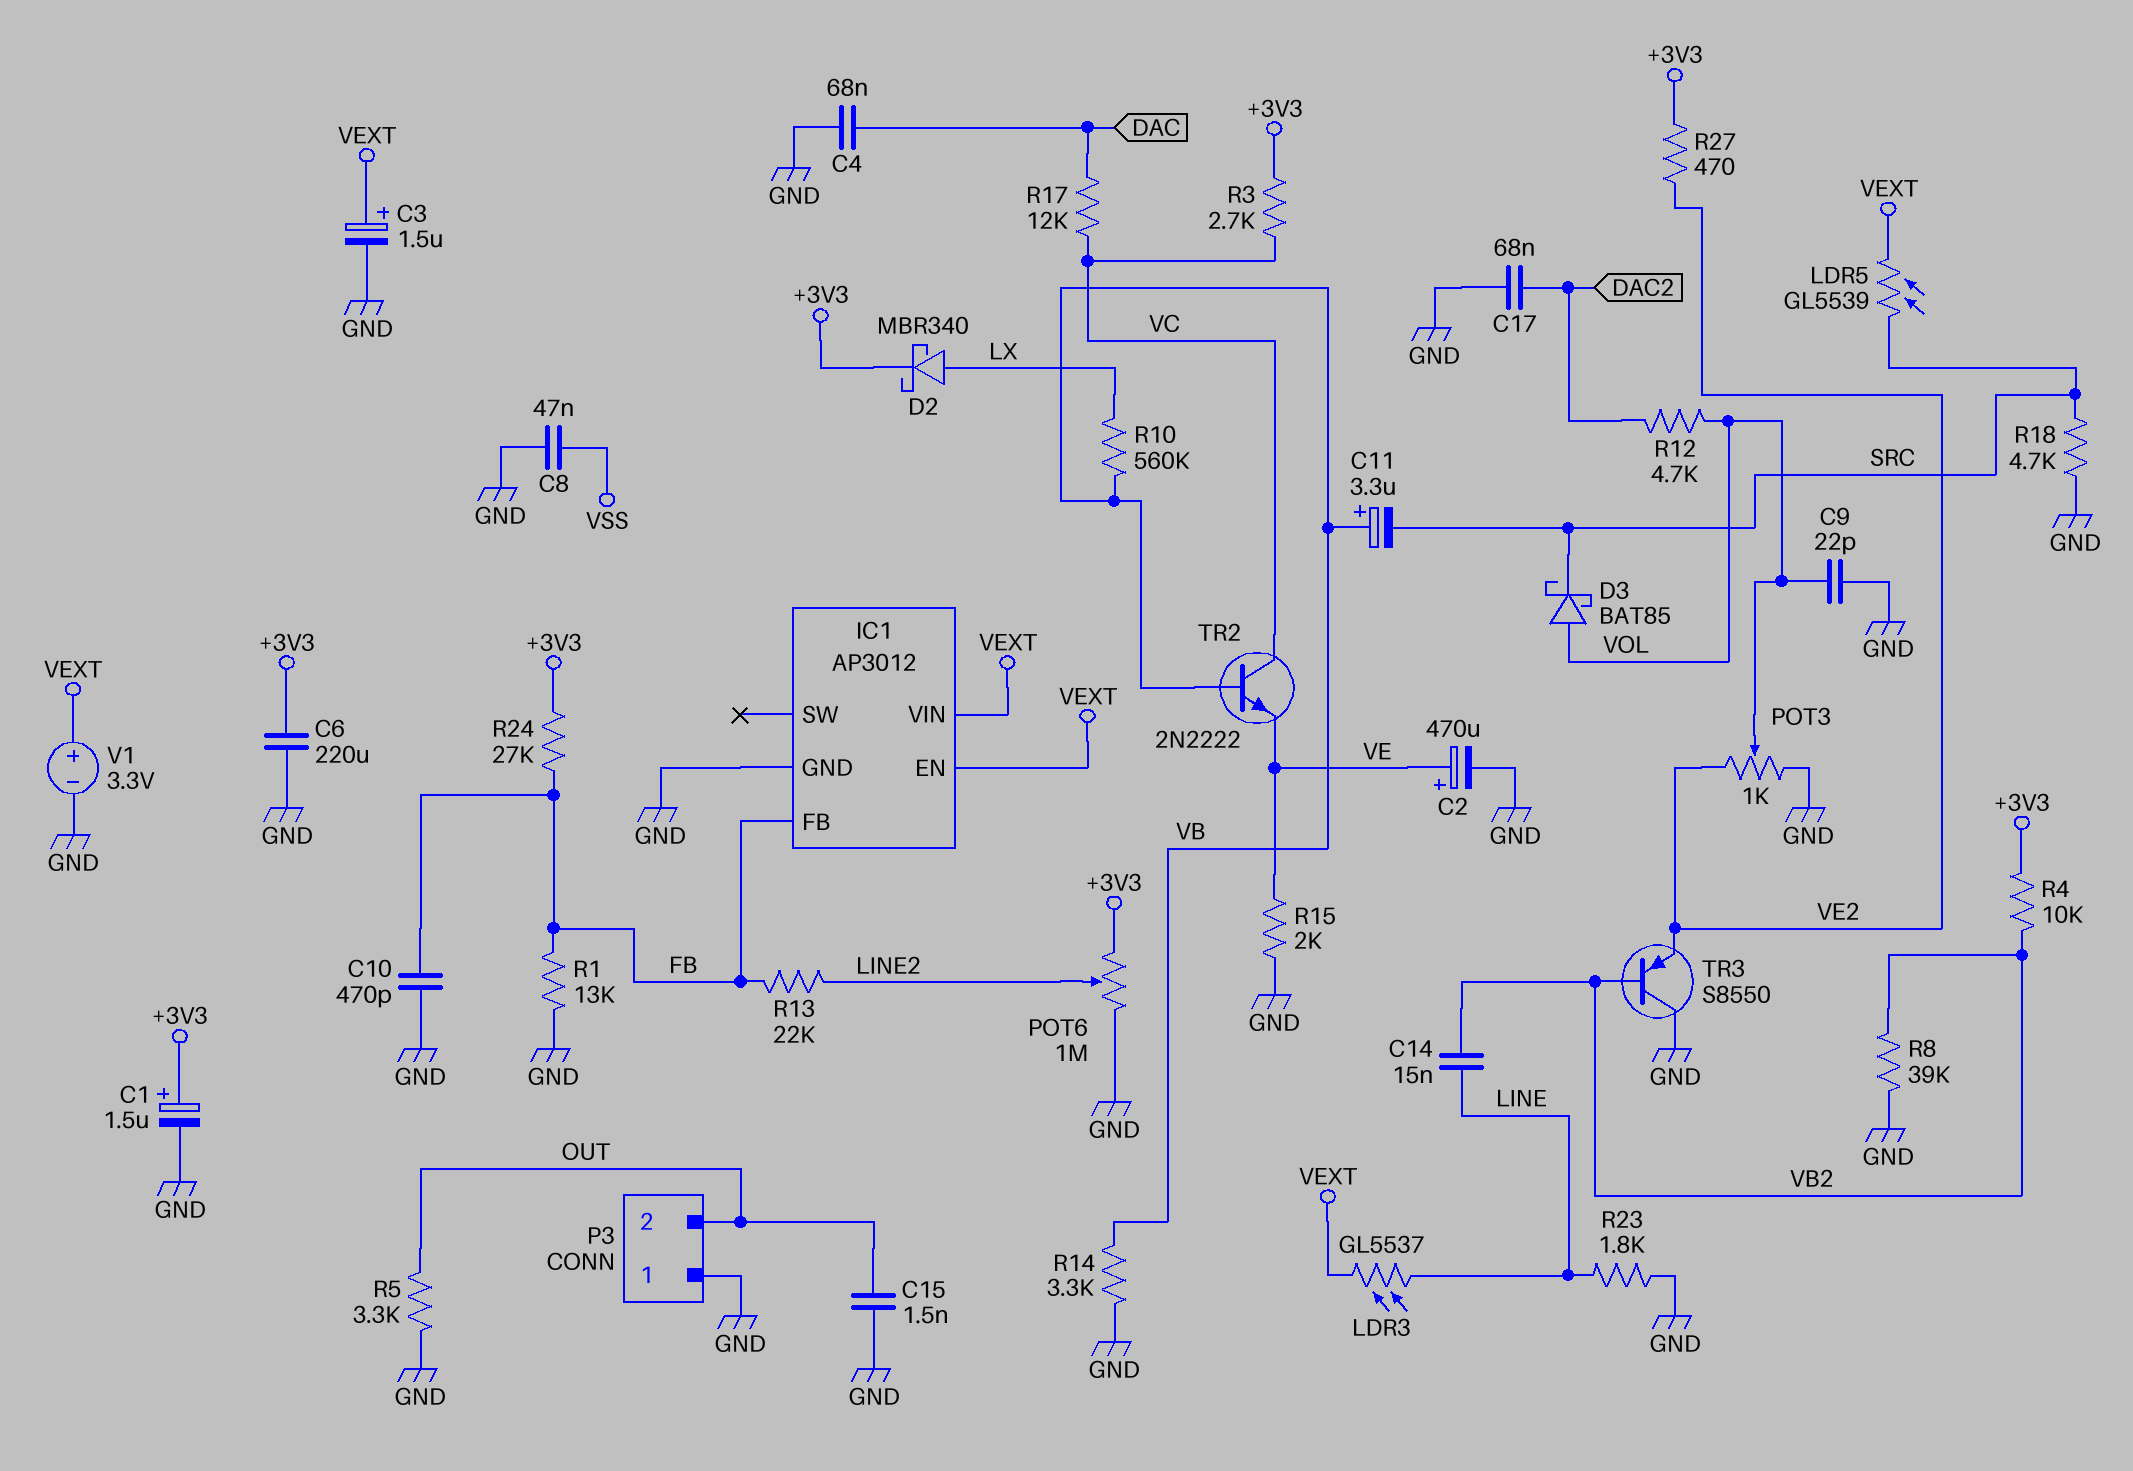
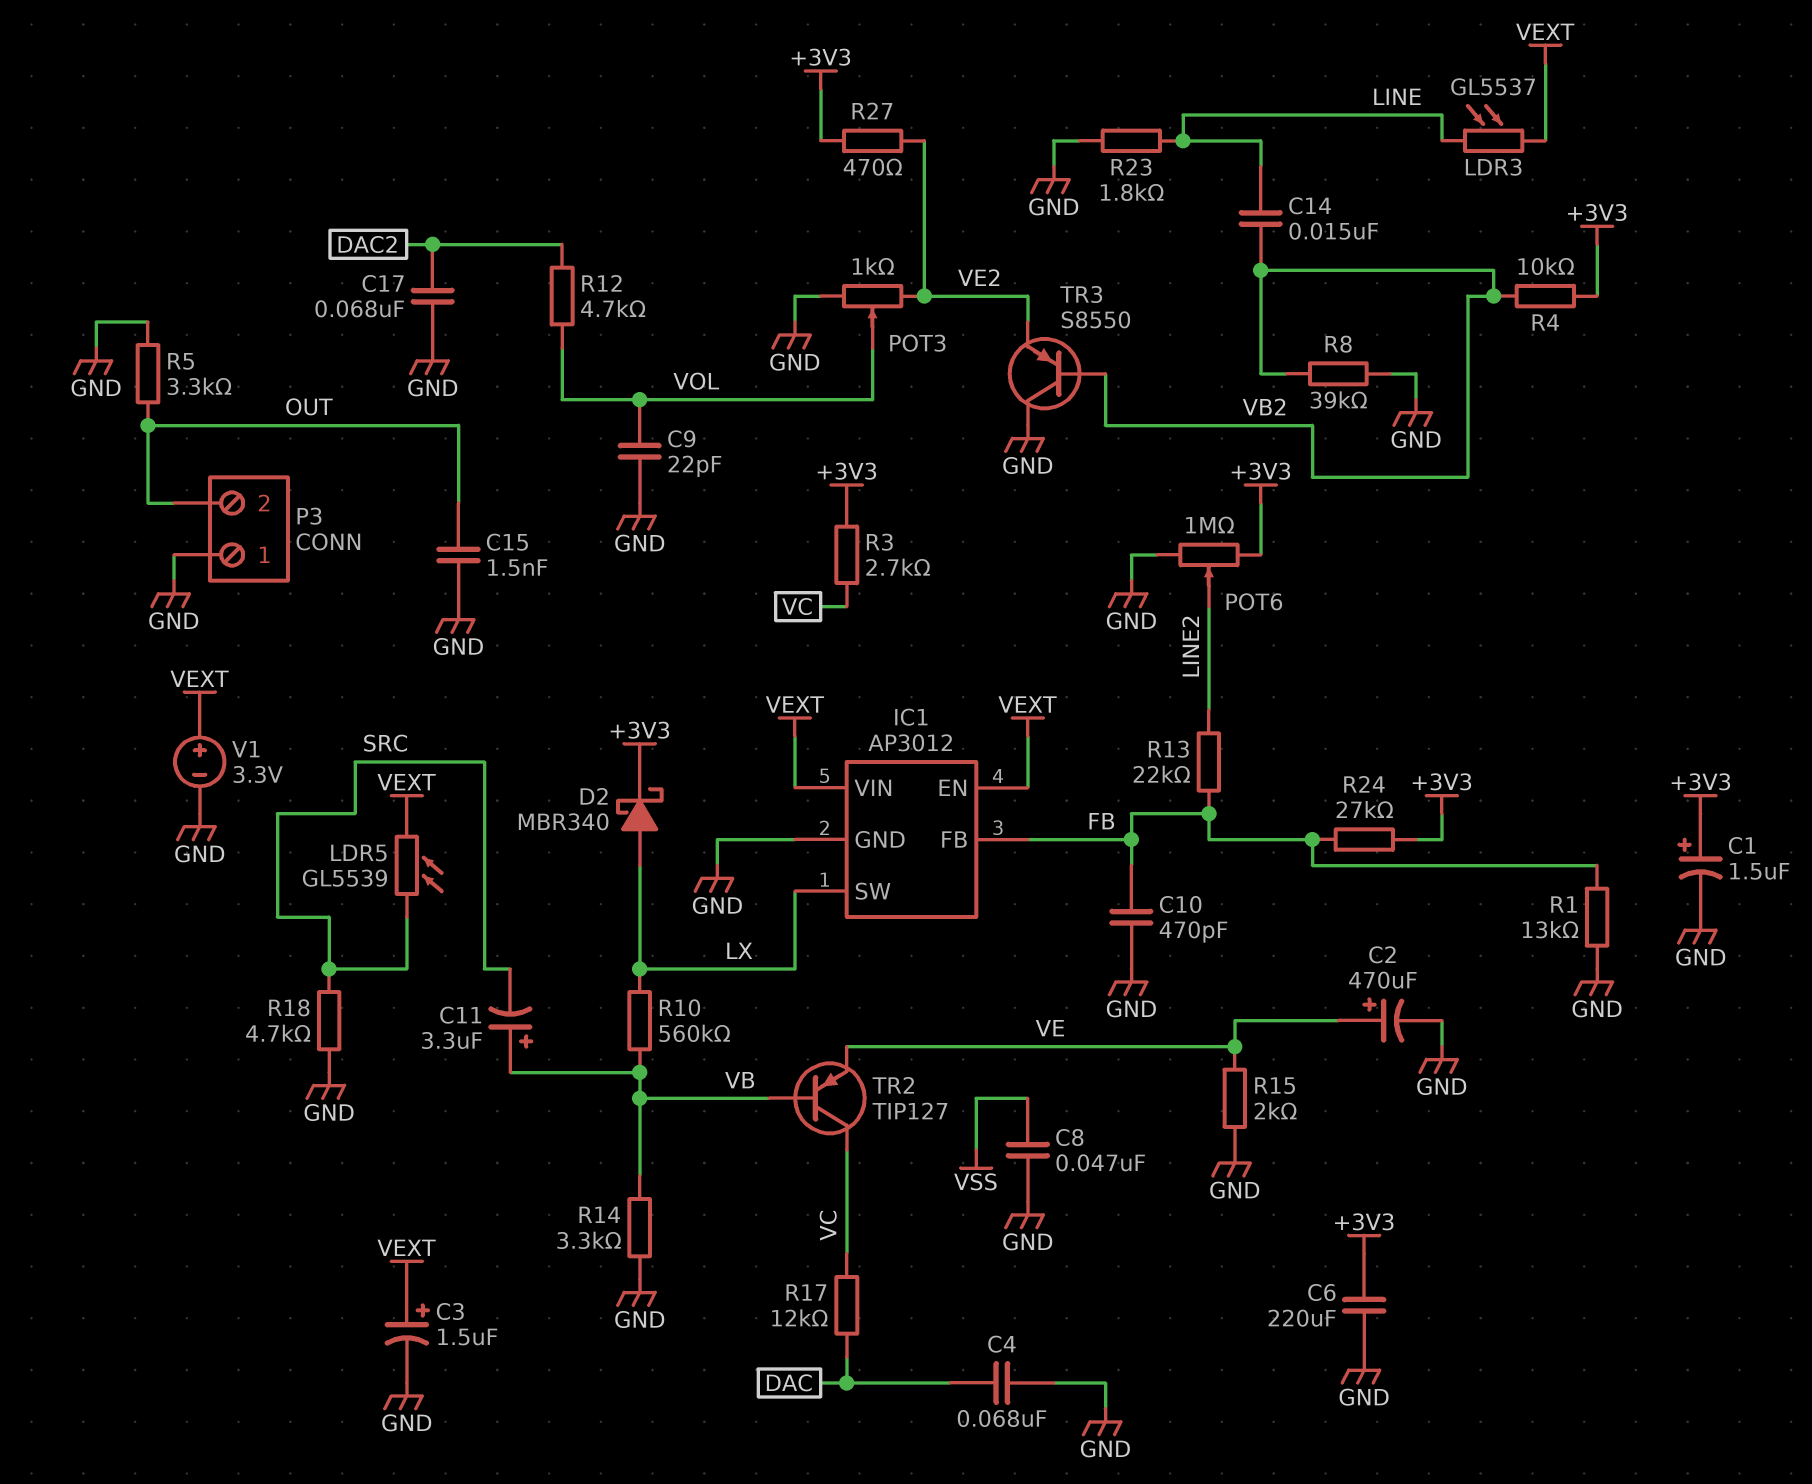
D3: schottky BAT85 (A VOL, K SRC) -> none
IC1 pin SW: none -> LX
TR2: NPN 2N2222 (B VB, C VC, E VE) -> PNP TIP127 (B VB, C VC, E VE)

